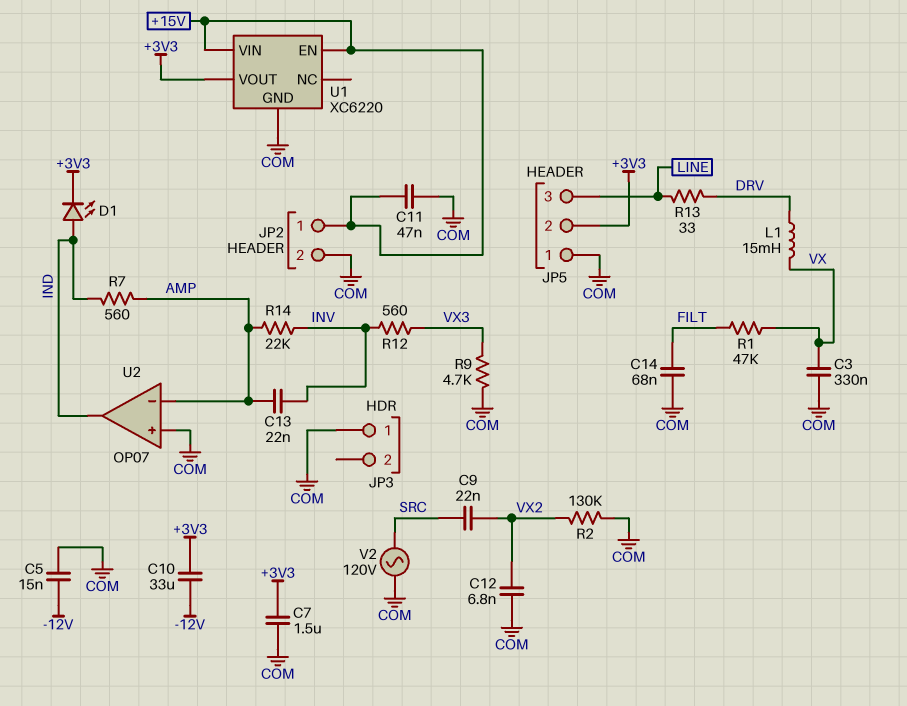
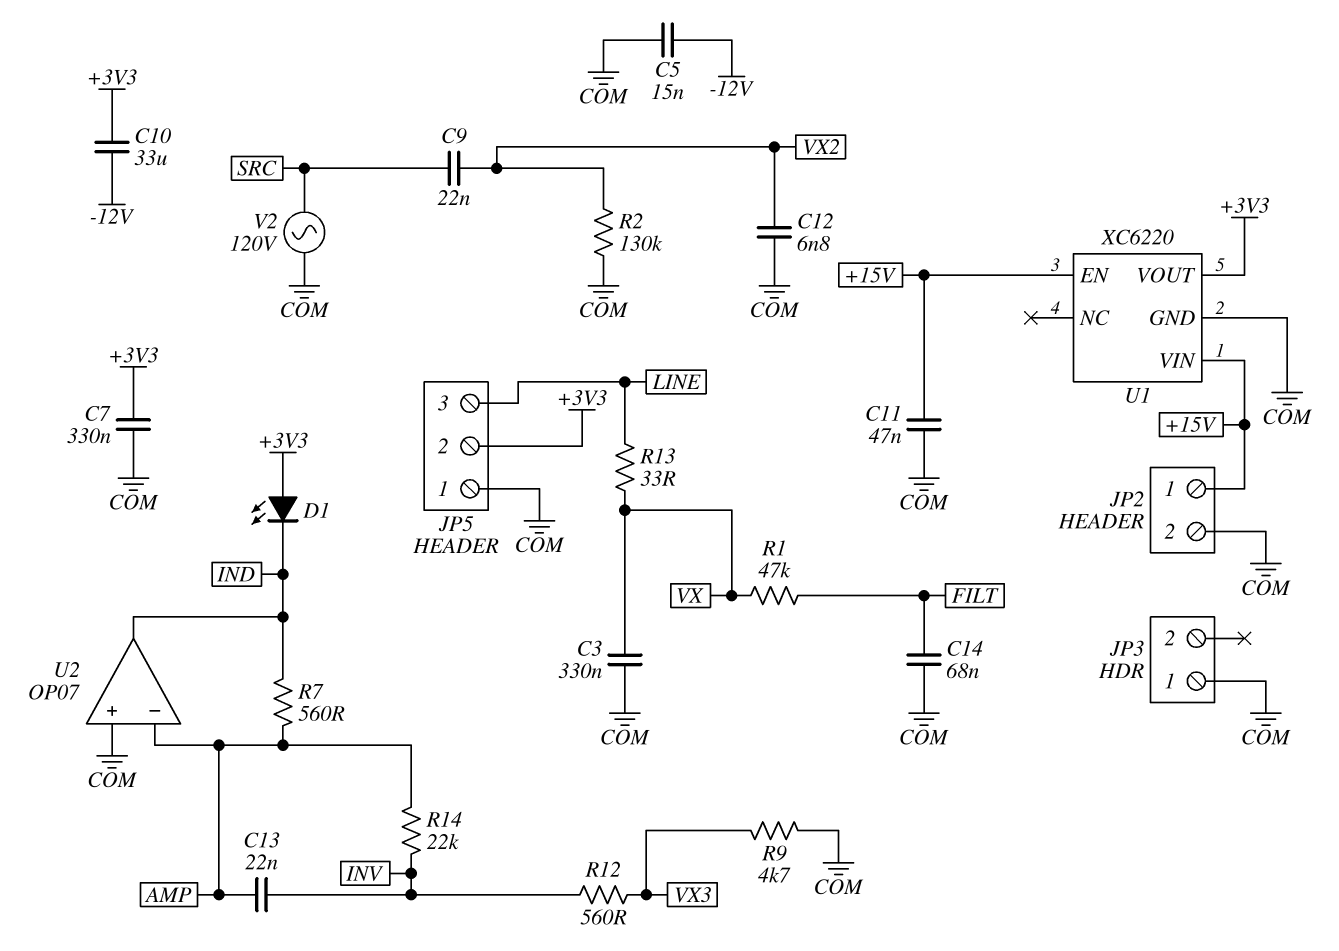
C7: 1.5uF (+3V3, COM) -> 330nF (+3V3, COM)
D1: LED (A IND, K +3V3) -> LED (A +3V3, K IND)
L1: 15mH (DRV, VX) -> none
R13: 33 (DRV, LINE) -> 33 (LINE, VX)

